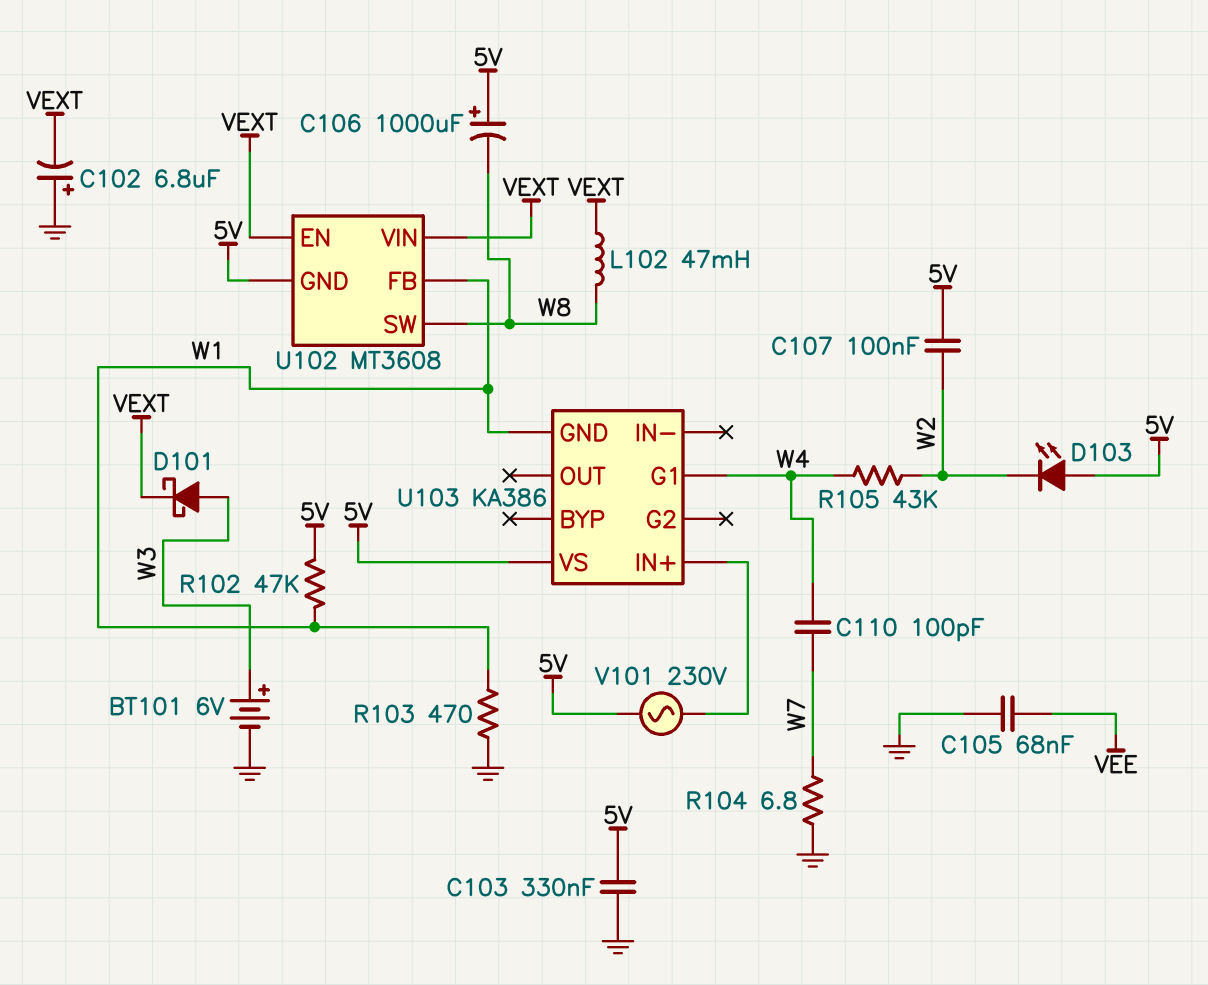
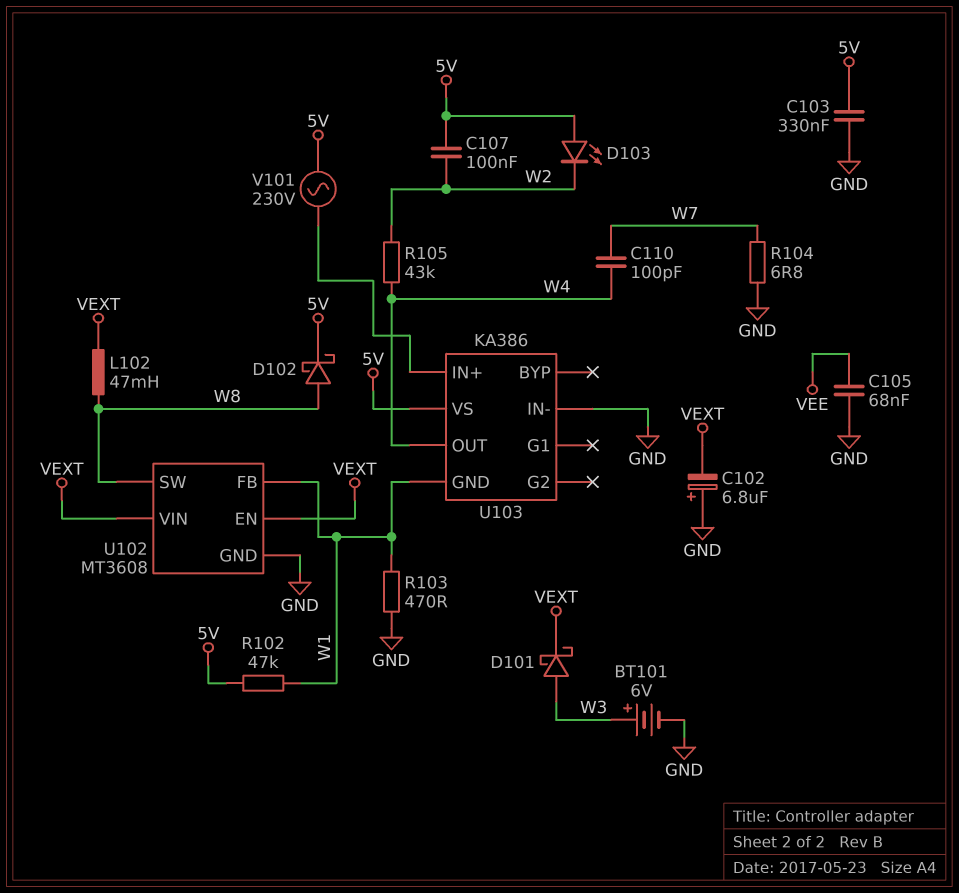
C106: 1000uF (plus 5V, minus W8) -> none
D102: none -> schottky (A W8, K 5V)
U102 pin GND: 5V -> GND
U103 pin G1: W4 -> none
U103 pin IN-: none -> GND
U103 pin OUT: none -> W4

